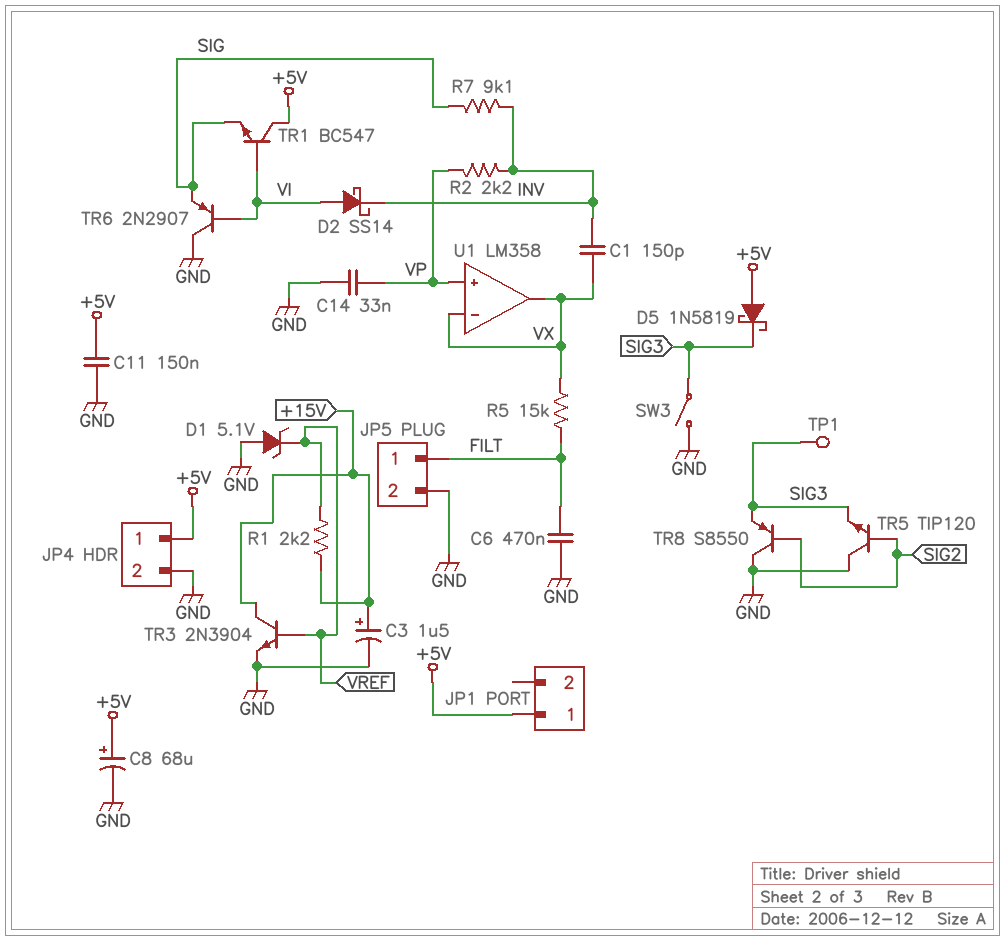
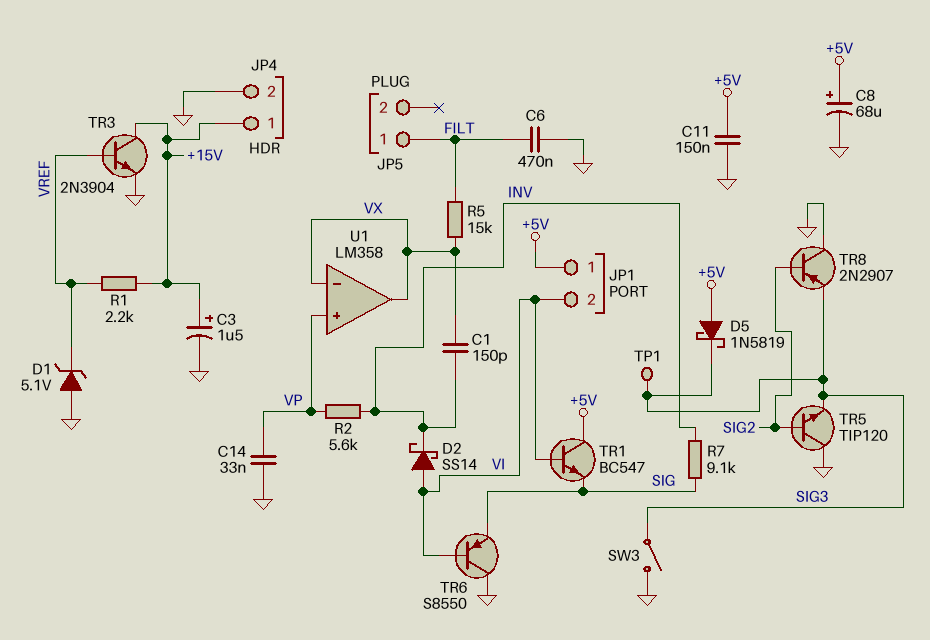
JP1 pin 2: none -> VI
JP4 pin 1: +5V -> +15V
JP5 pin 2: GND -> none
R2: 2.2k (INV, VP) -> 5.6k (INV, VP)
TR6: PNP 2N2907 (B VI, C GND, E SIG) -> PNP S8550 (B VI, C GND, E SIG)
TR8: PNP S8550 (B SIG2, C GND, E SIG3) -> PNP 2N2907 (B SIG2, C GND, E SIG3)

